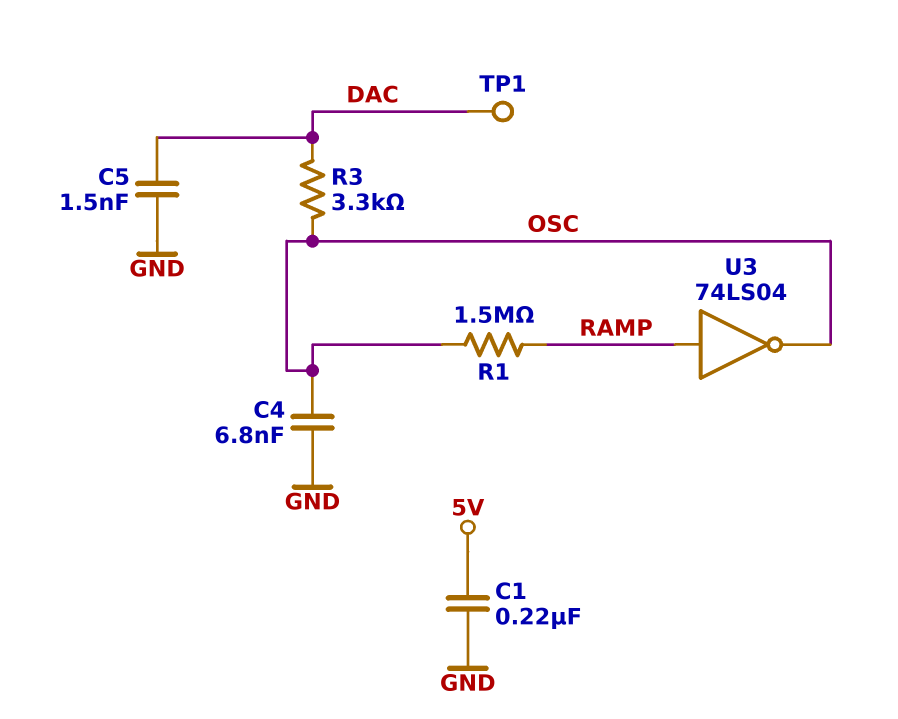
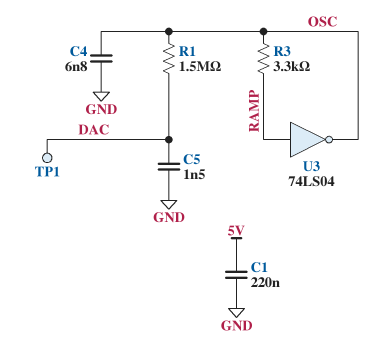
R1: 1.5M (OSC, RAMP) -> 1.5M (DAC, OSC)
R3: 3.3k (DAC, OSC) -> 3.3k (OSC, RAMP)

